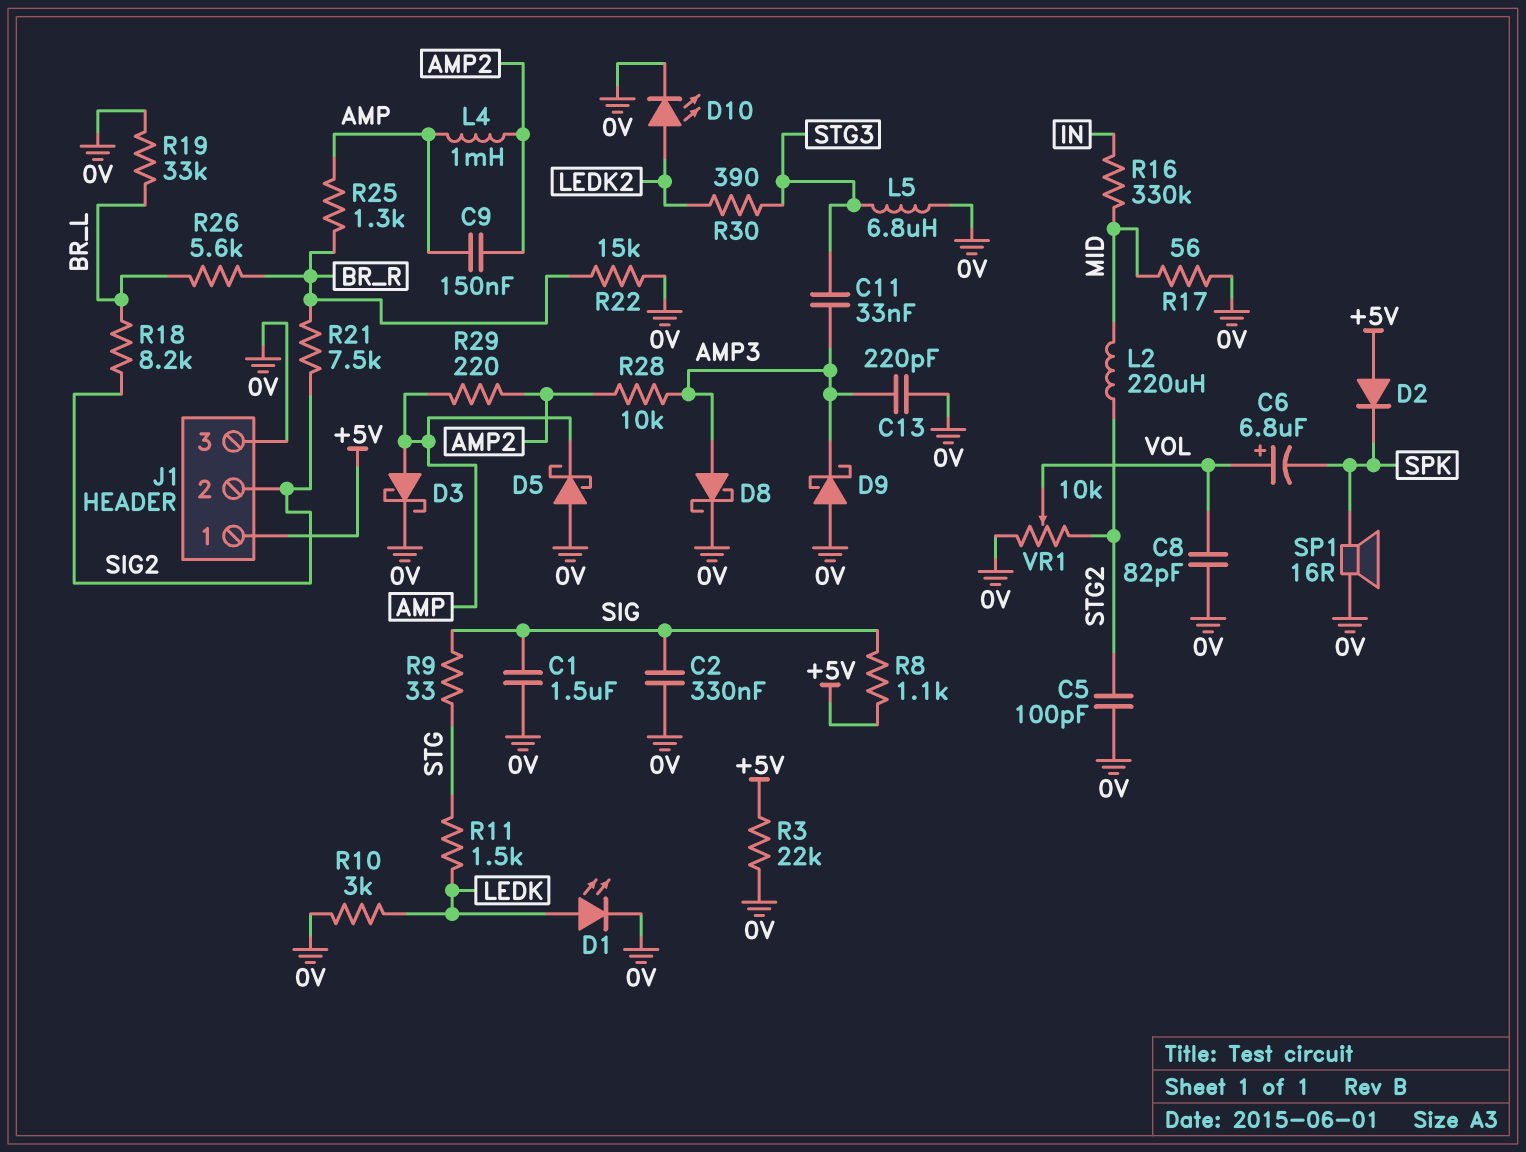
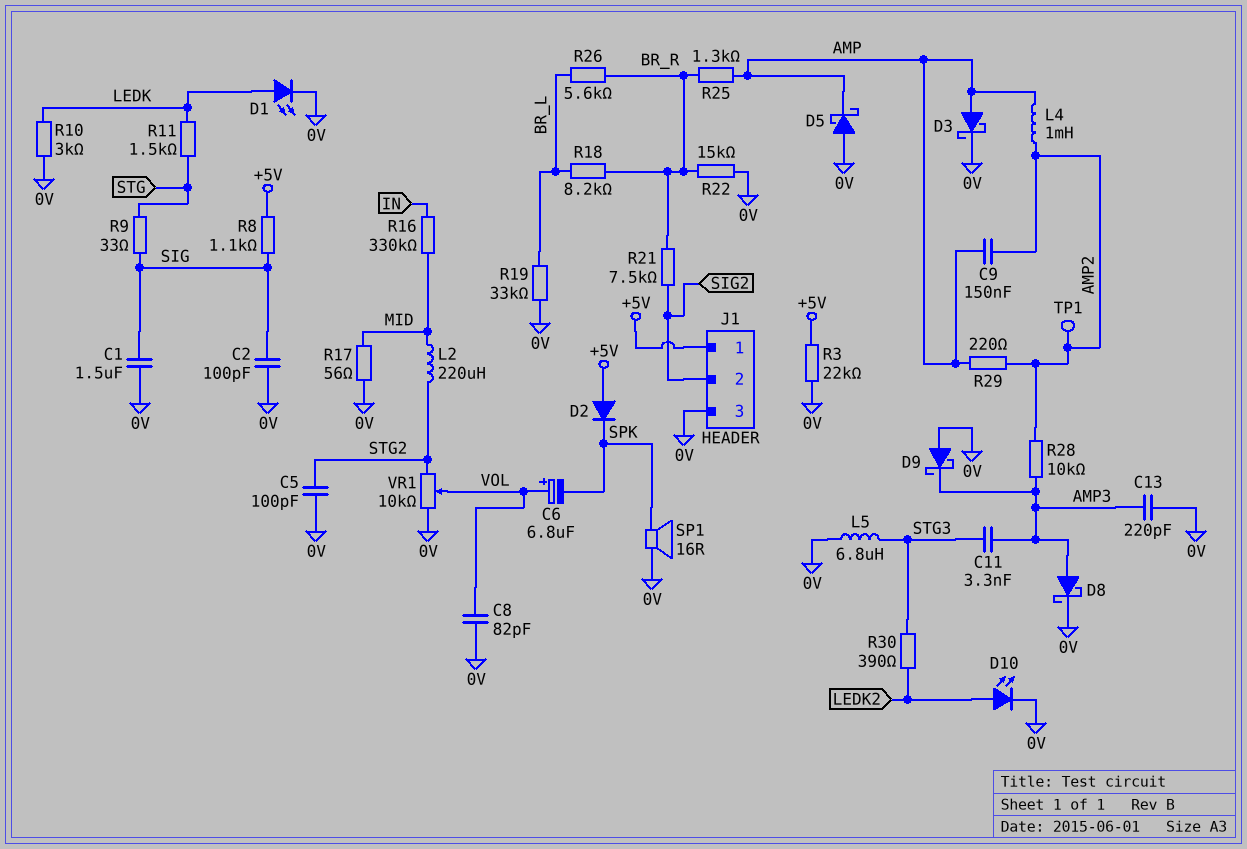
C2: 330nF (0V, SIG) -> 100pF (0V, SIG)
C11: 33nF (AMP3, STG3) -> 3.3nF (AMP3, STG3)
R18: 8.2k (BR_L, SIG2) -> 8.2k (BR_L, BR_R)
TP1: none -> test point (AMP2)

